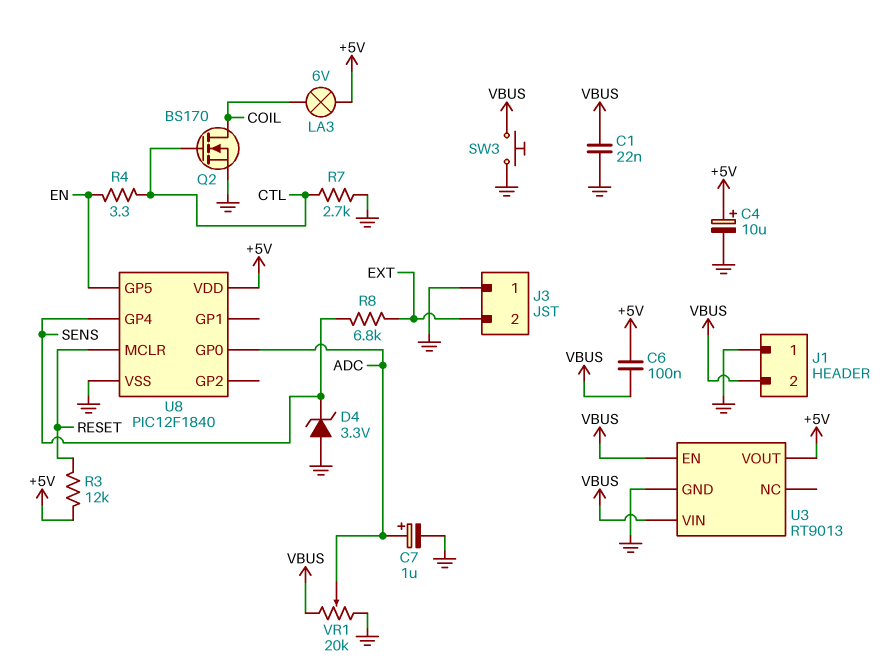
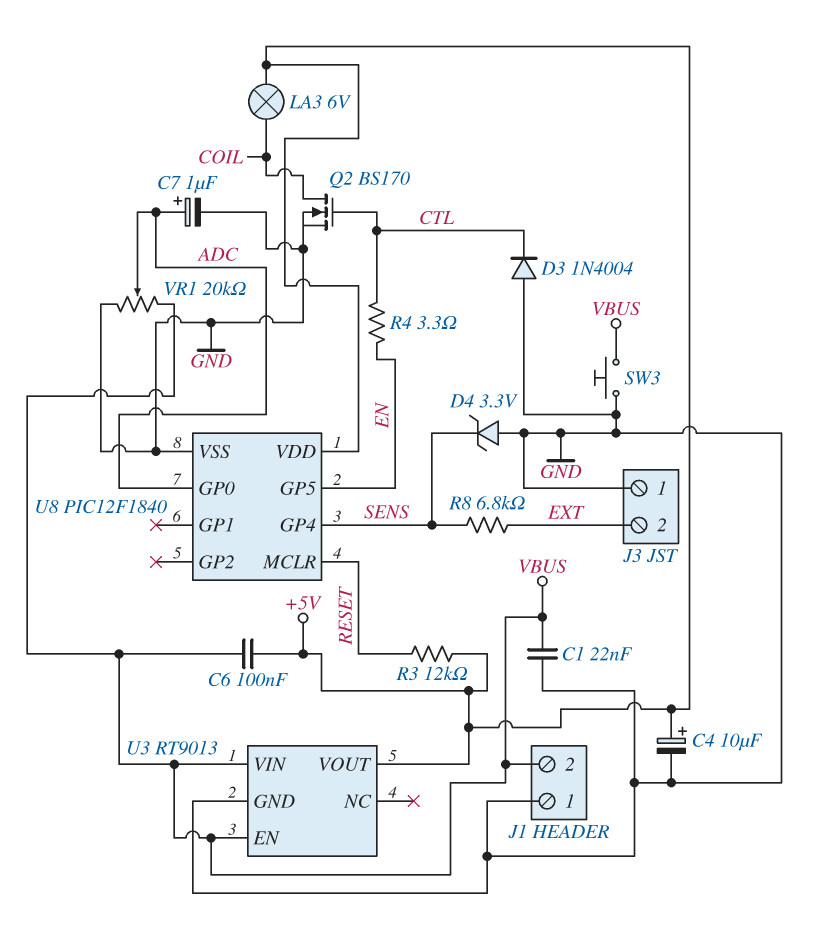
D3: none -> diode 1N4004 (A GND, K CTL)
R7: 2.7k (CTL, GND) -> none

